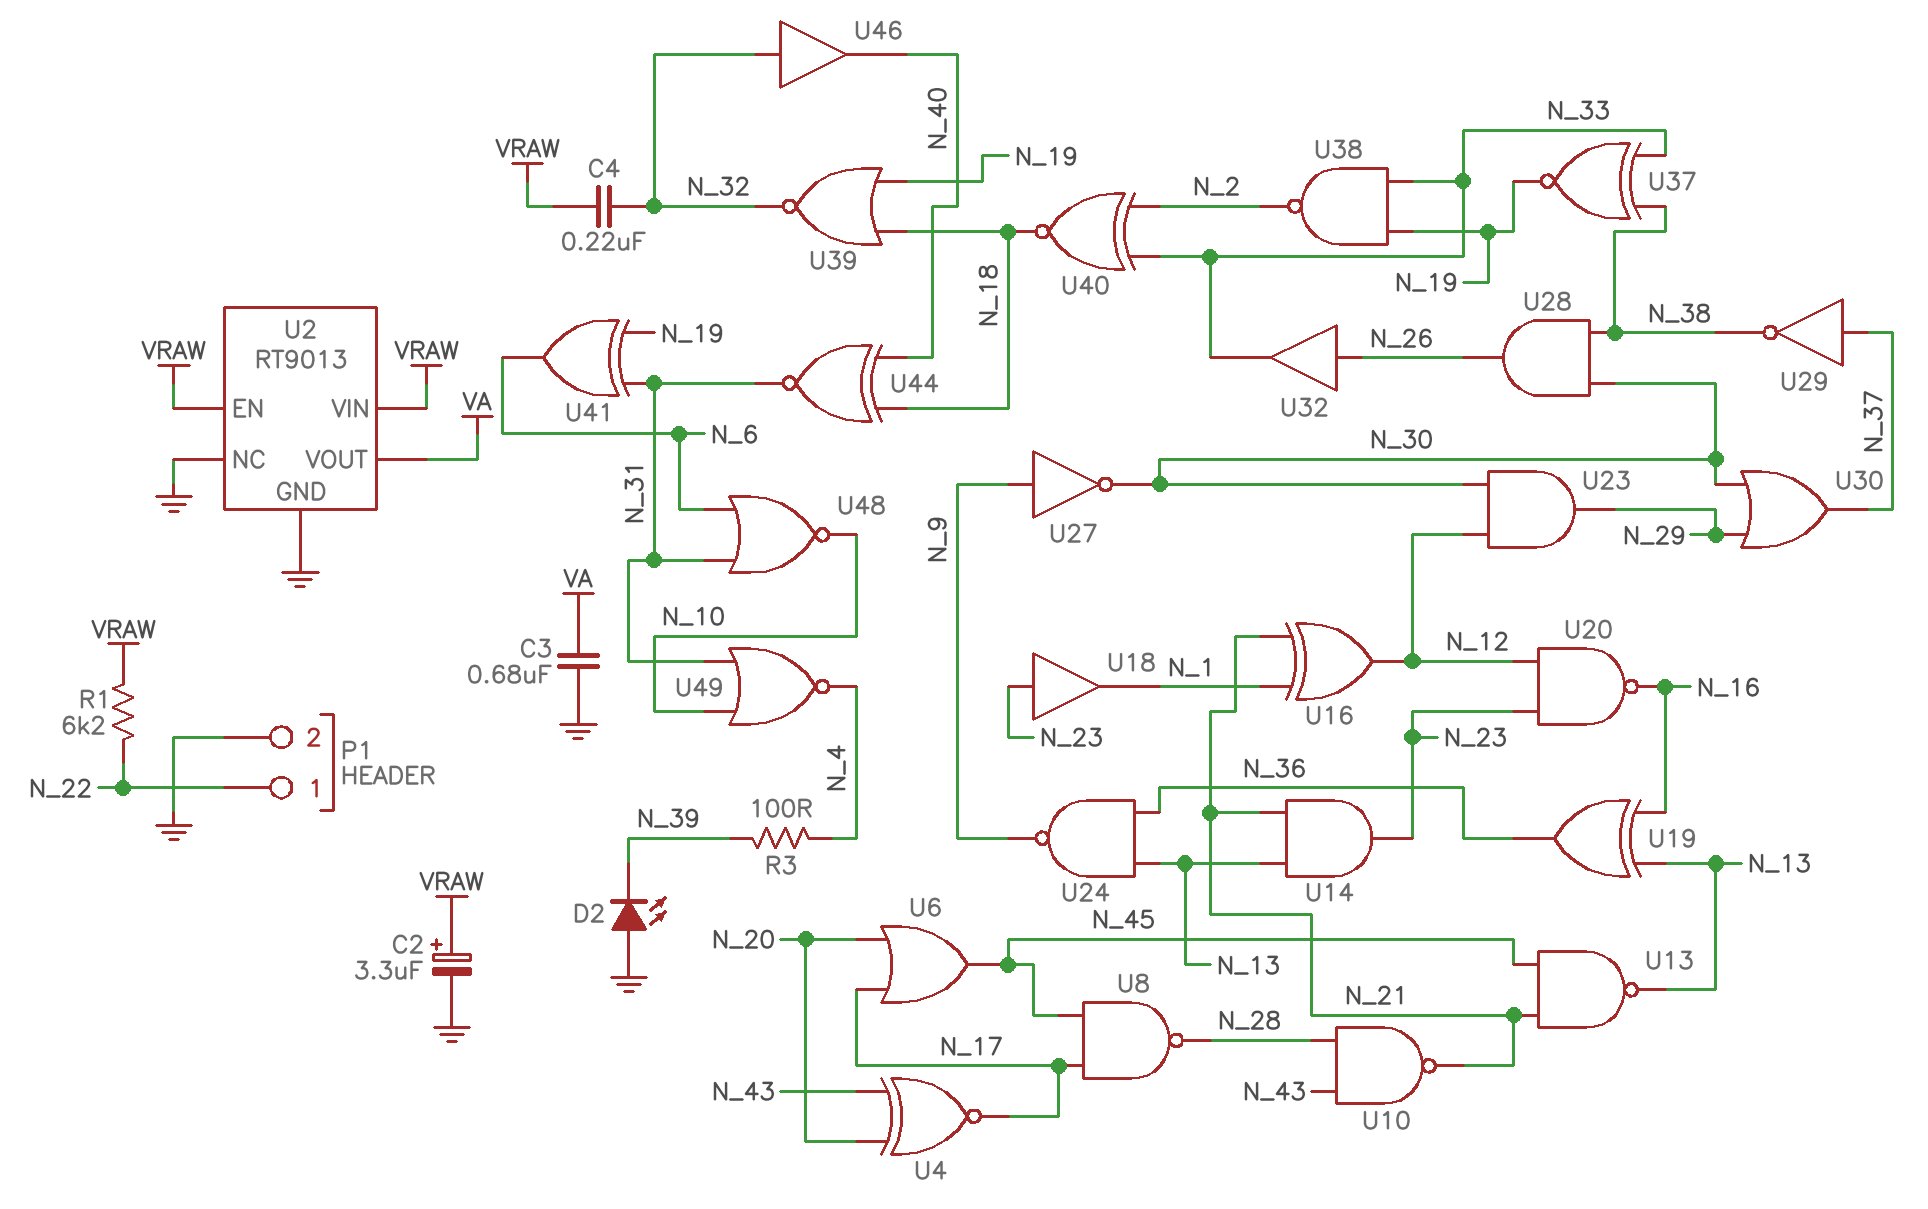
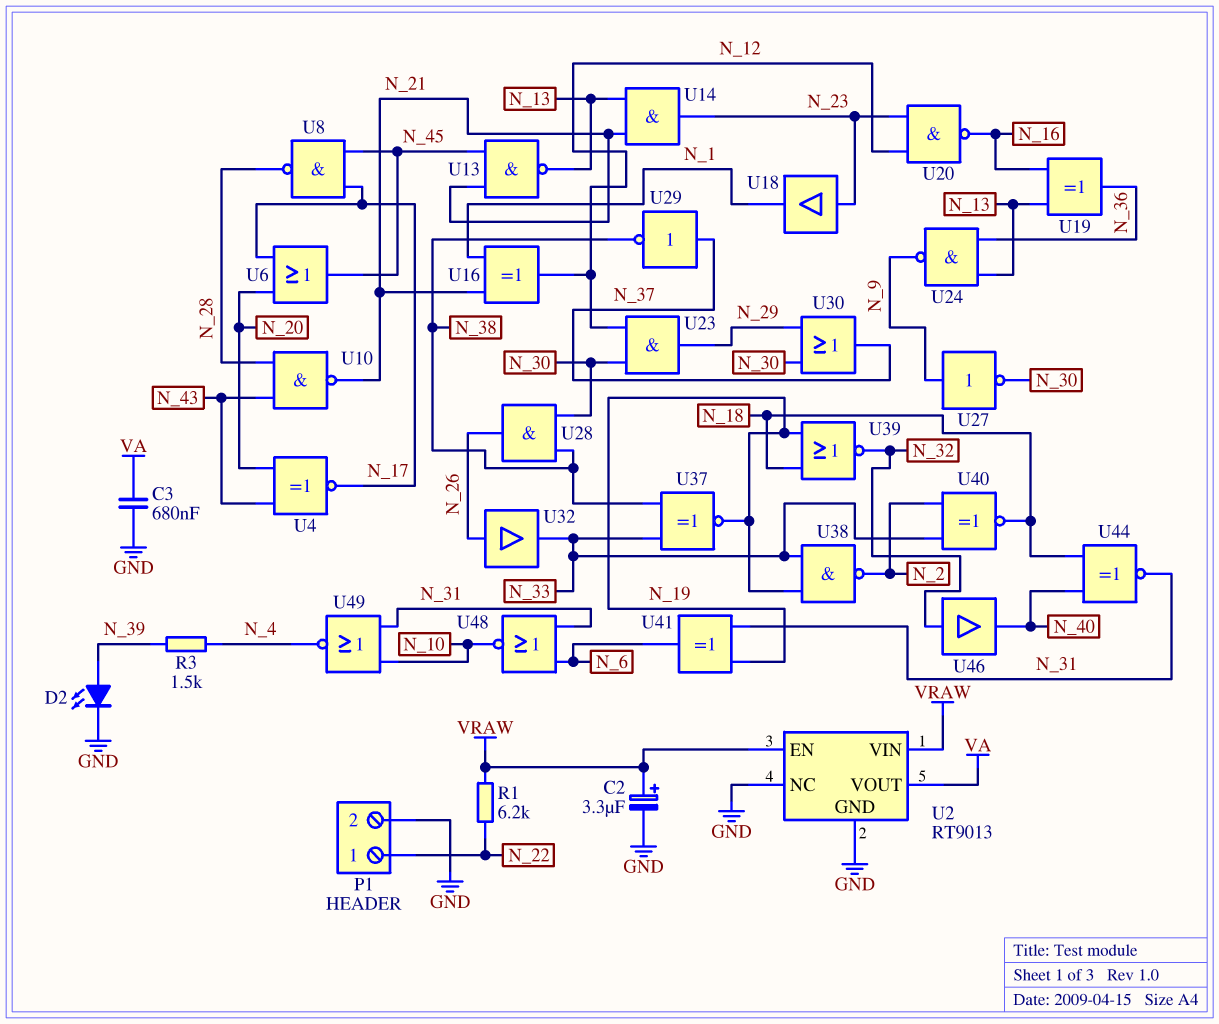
C4: 220nF (N_32, VRAW) -> none
D2: LED (A GND, K N_39) -> LED (A N_39, K GND)
R3: 100 (N_4, N_39) -> 1.5k (N_4, N_39)

